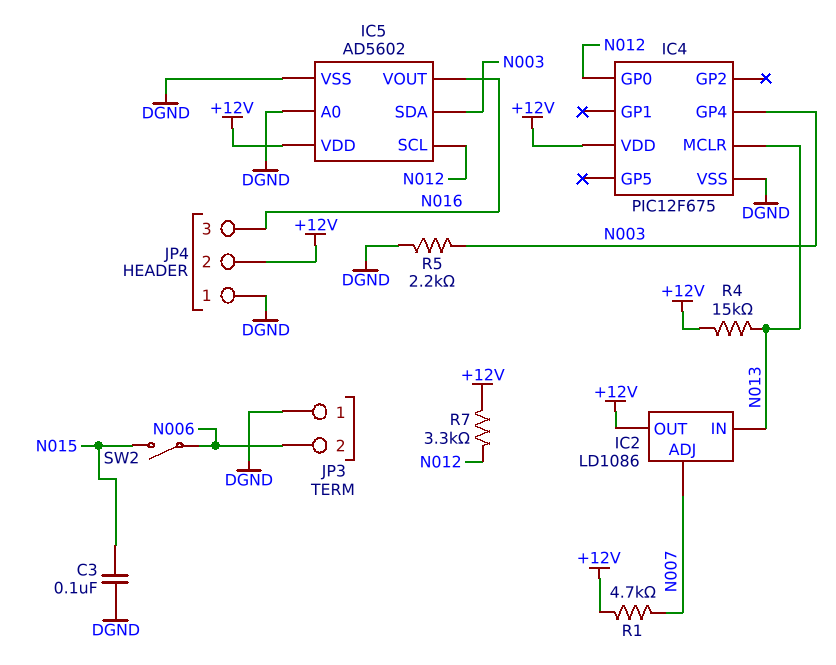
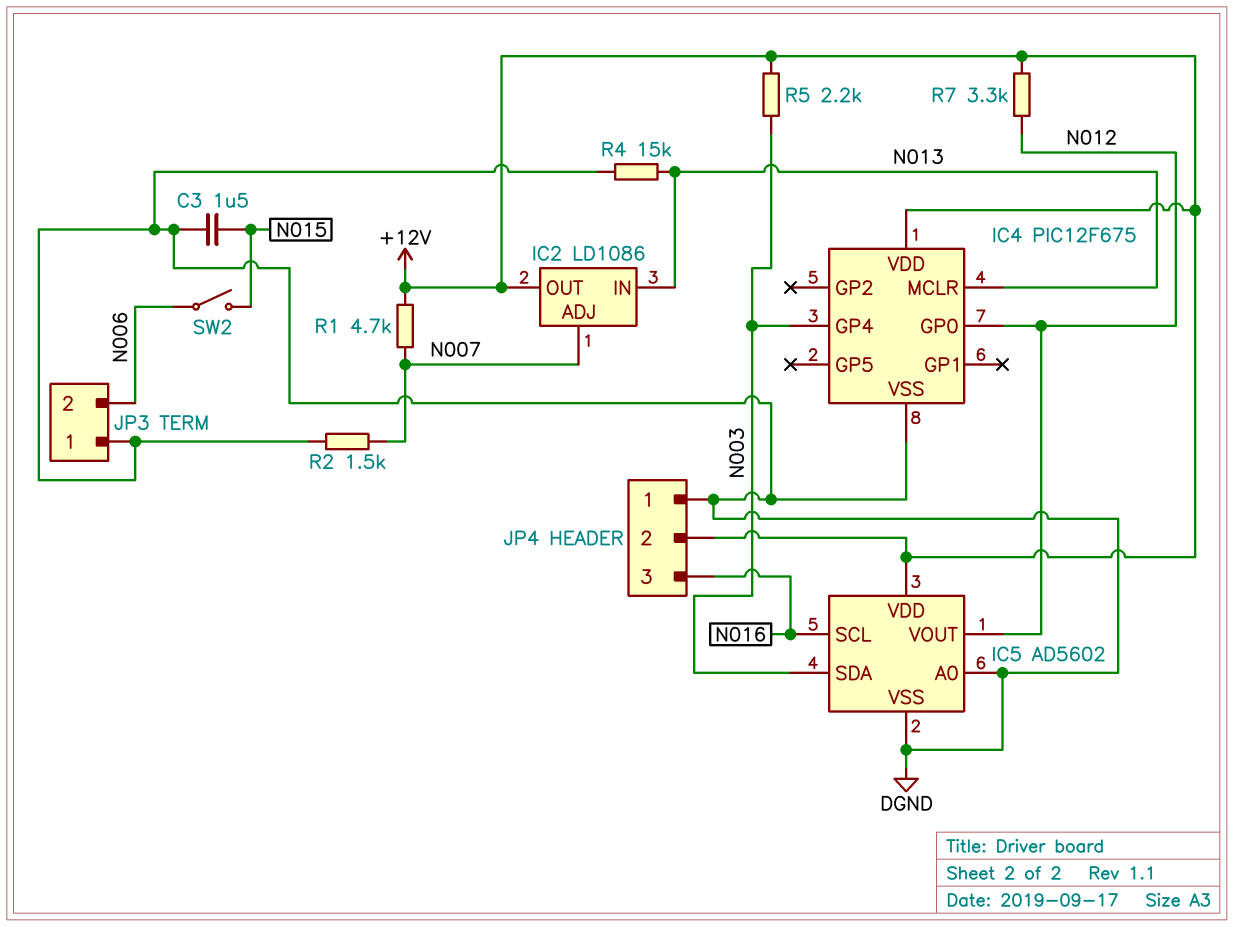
C3: 100nF (DGND, N015) -> 1.5uF (DGND, N015)
IC5 pin SCL: N012 -> N016
IC5 pin VOUT: N016 -> N012
R2: none -> 1.5k (DGND, N007)
R4: 15k (+12V, N013) -> 15k (DGND, N013)
R5: 2.2k (DGND, N003) -> 2.2k (+12V, N003)

